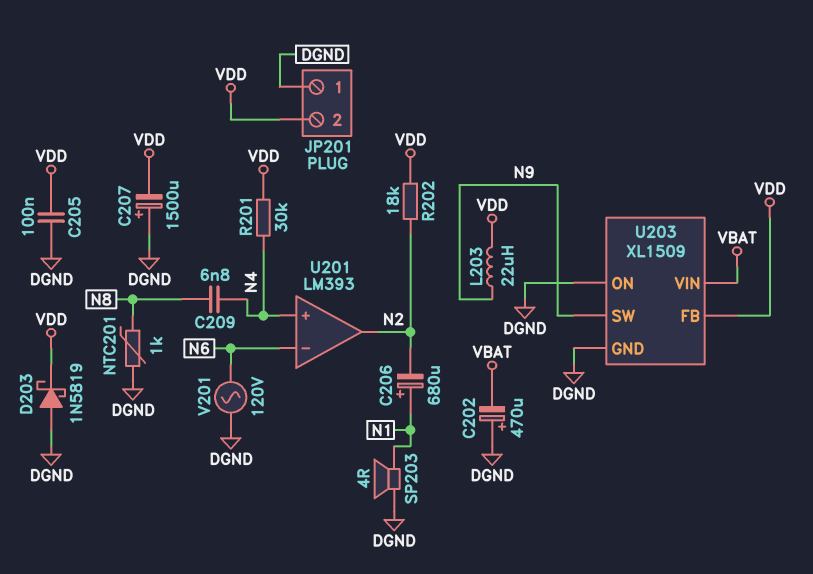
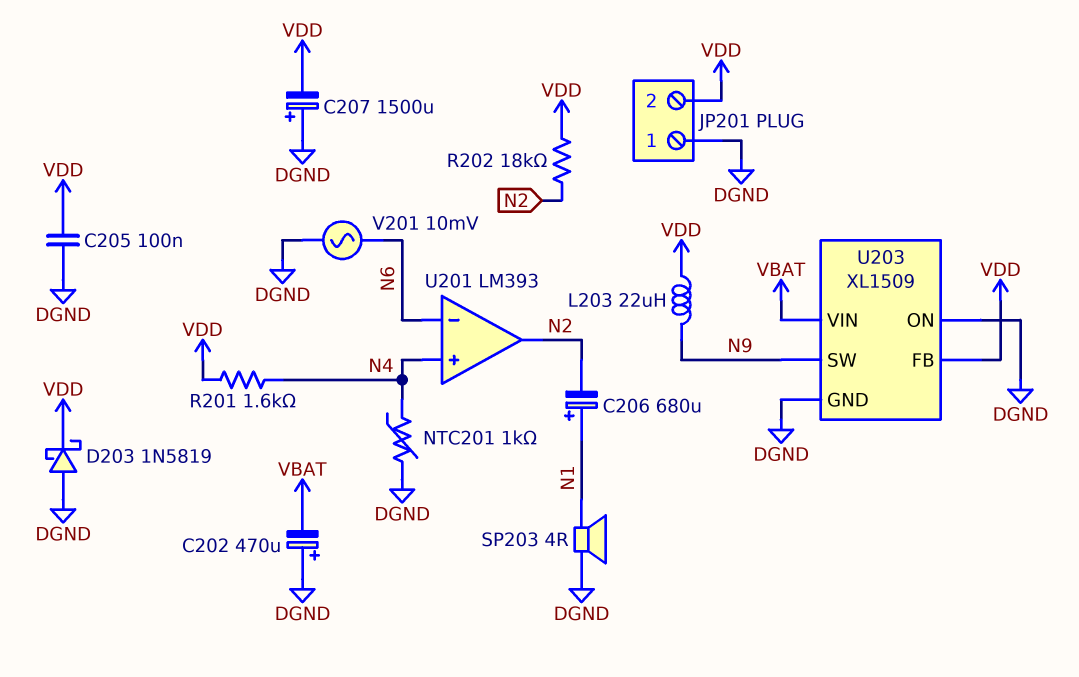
C209: 6.8nF (N4, N8) -> none
NTC201: 1k (DGND, N8) -> 1k (DGND, N4)
R201: 30k (N4, VDD) -> 1.6k (N4, VDD)
V201: AC 120V (DGND, N6) -> AC 10mV (DGND, N6)

